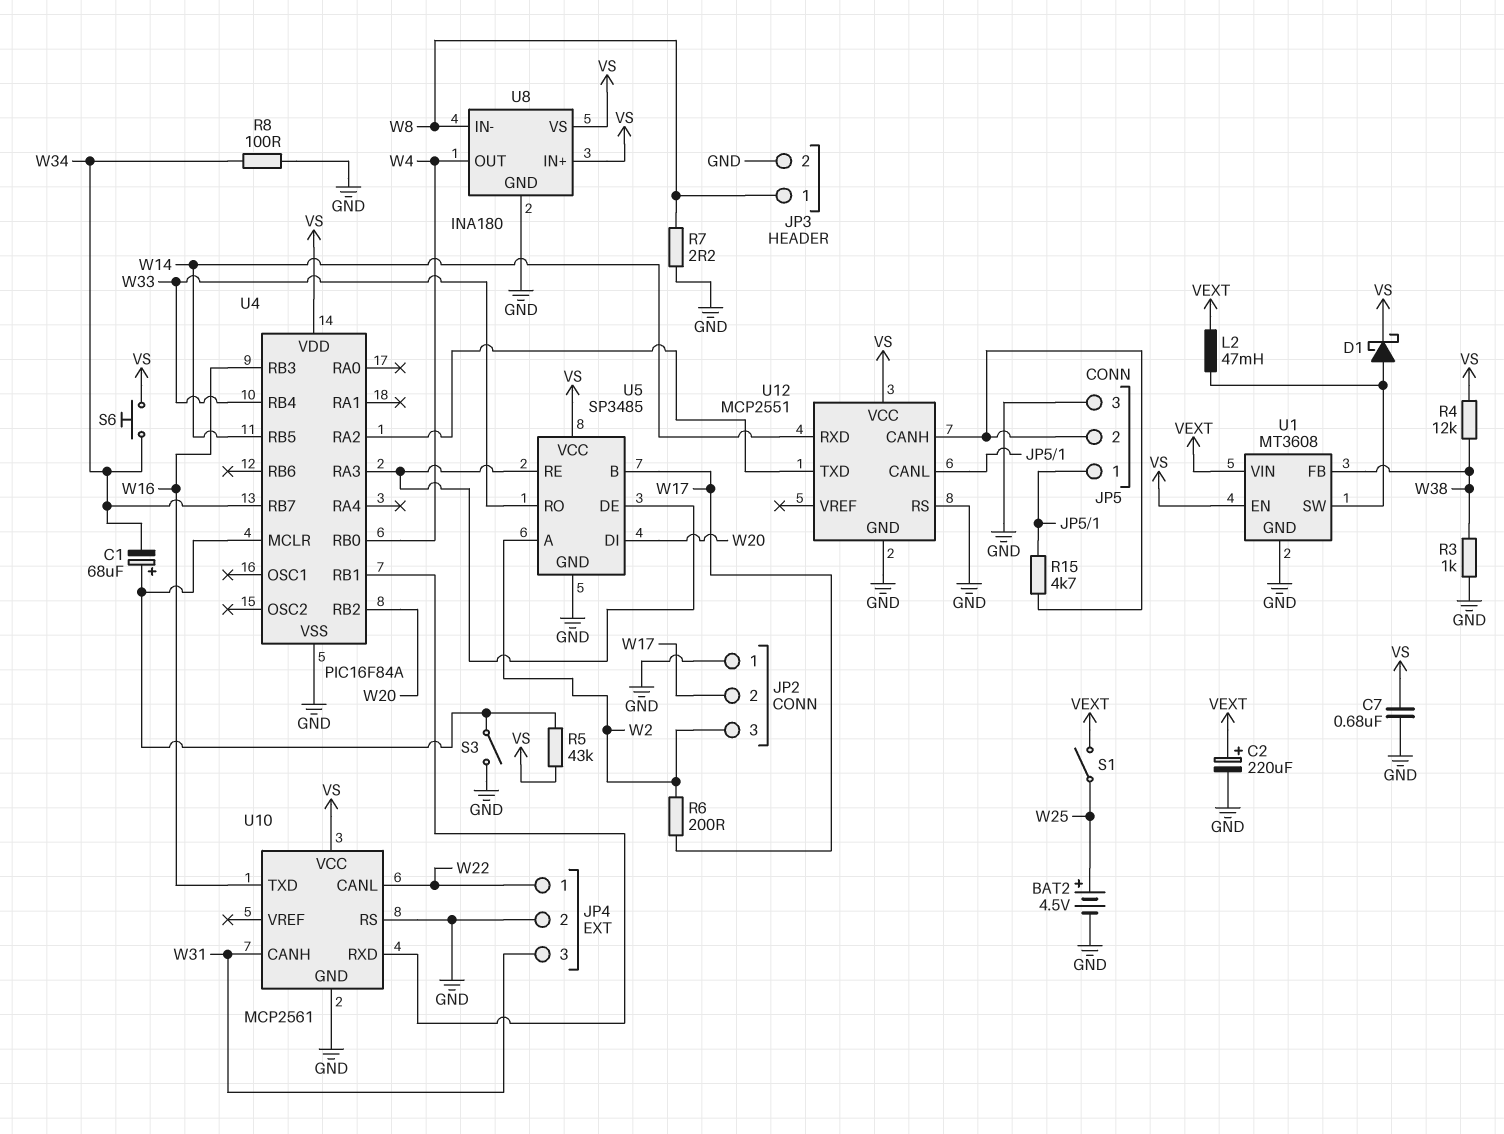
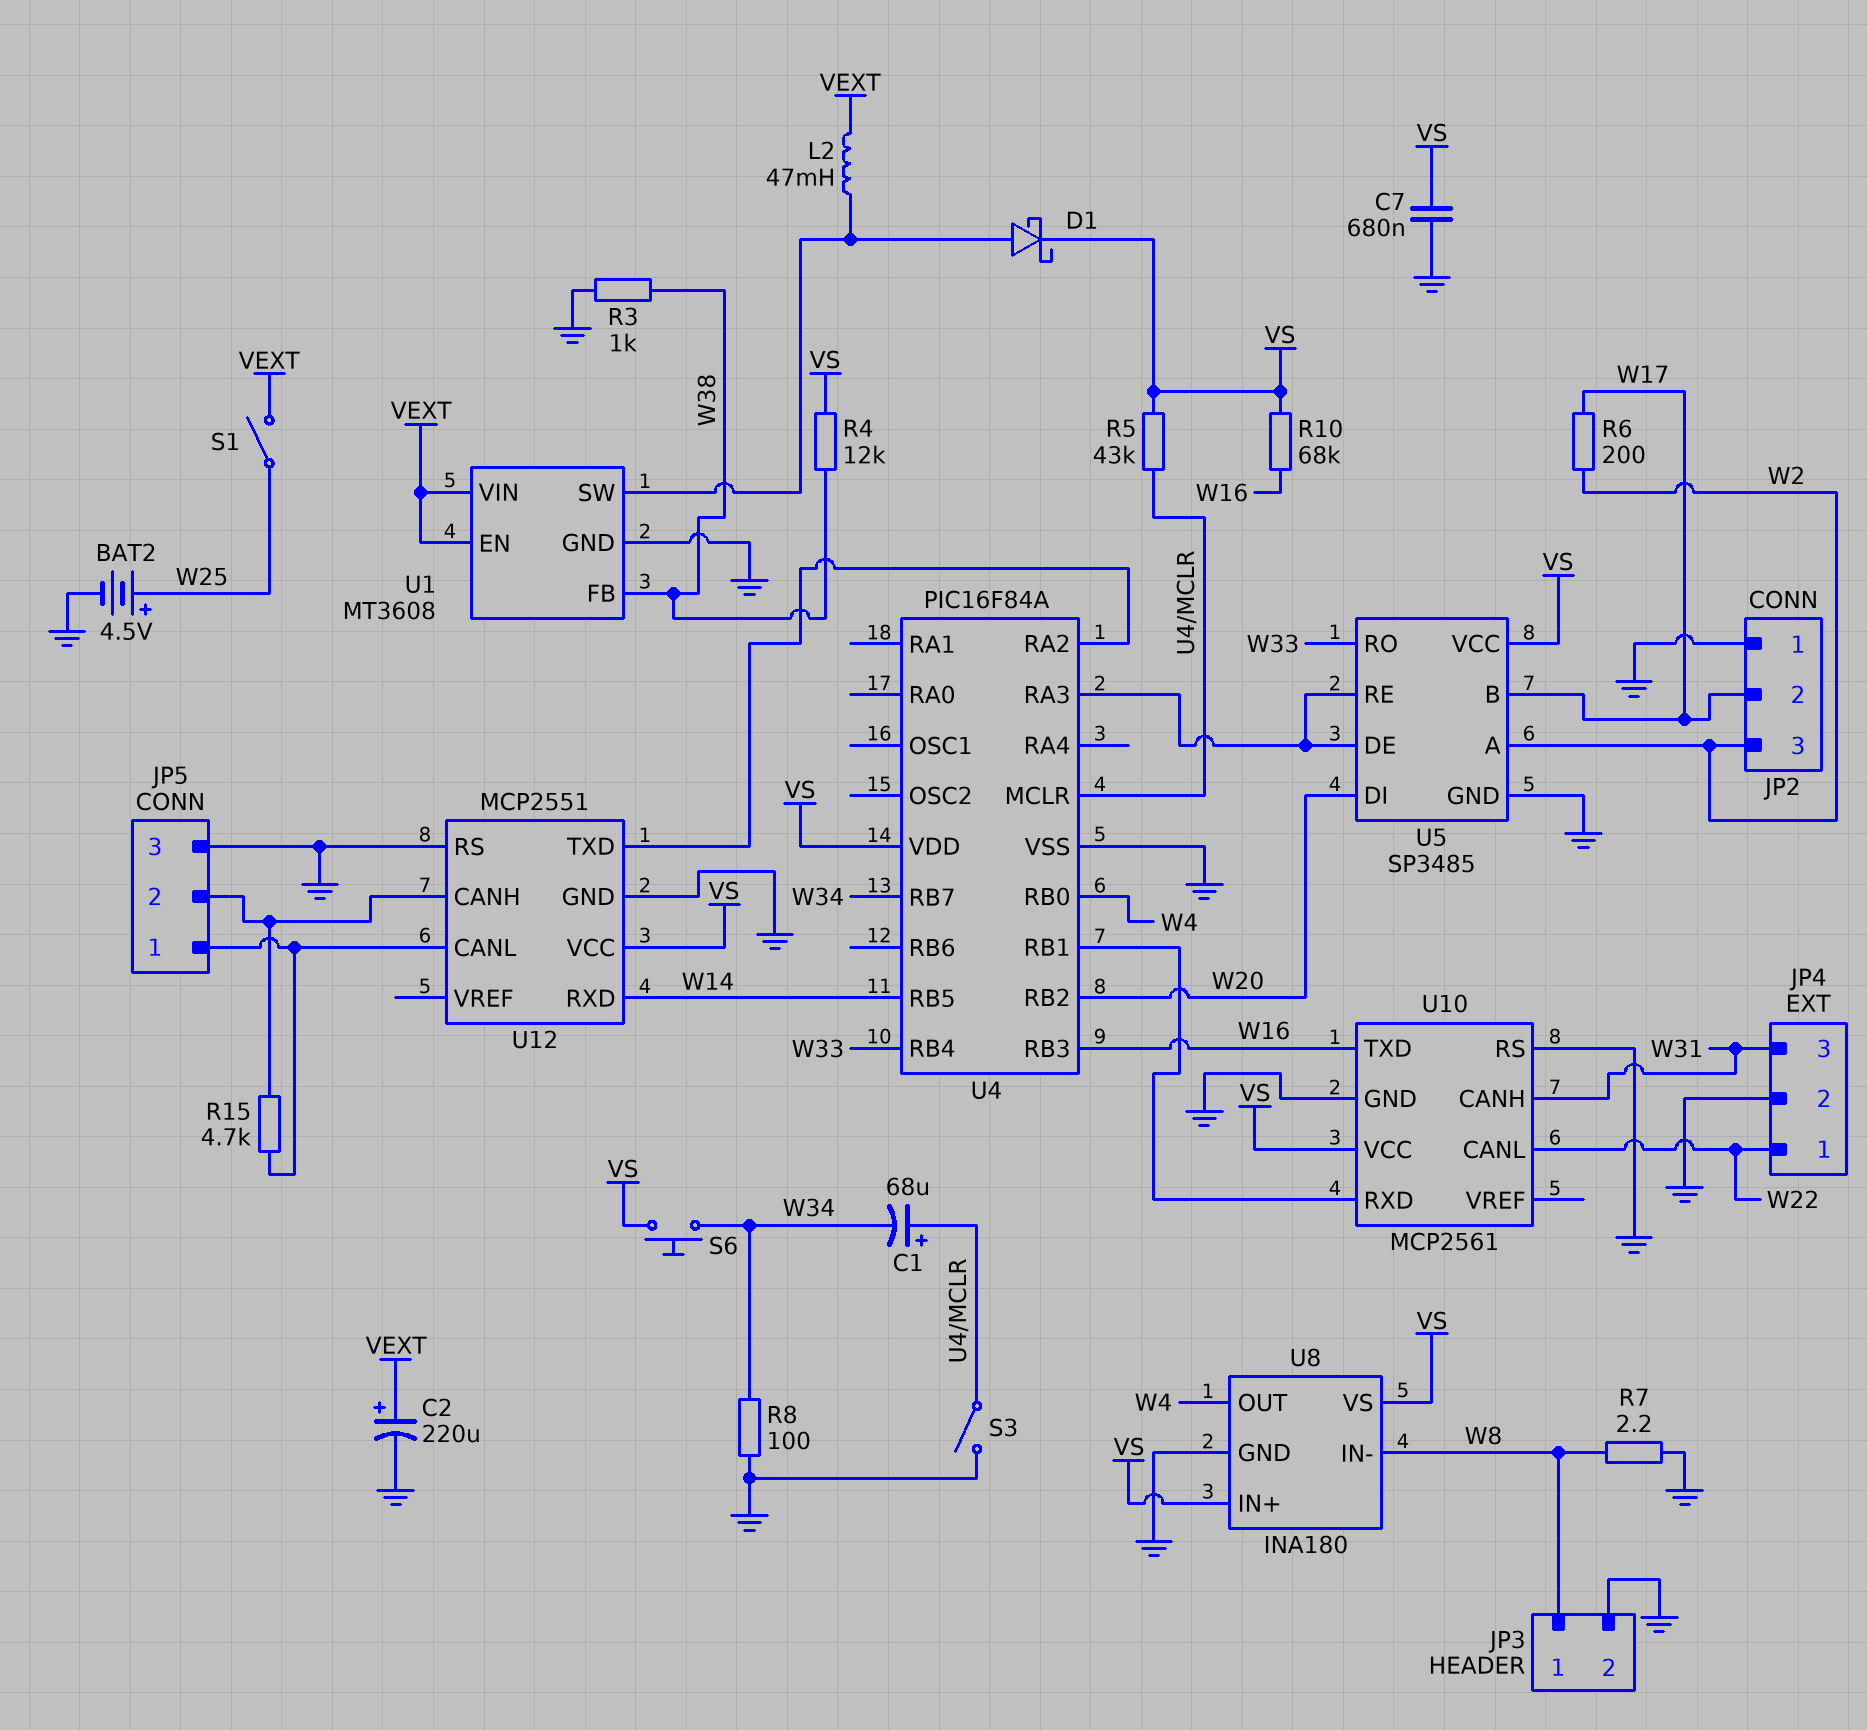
R10: none -> 68k (VS, W16)
U1 pin EN: VS -> VEXT

